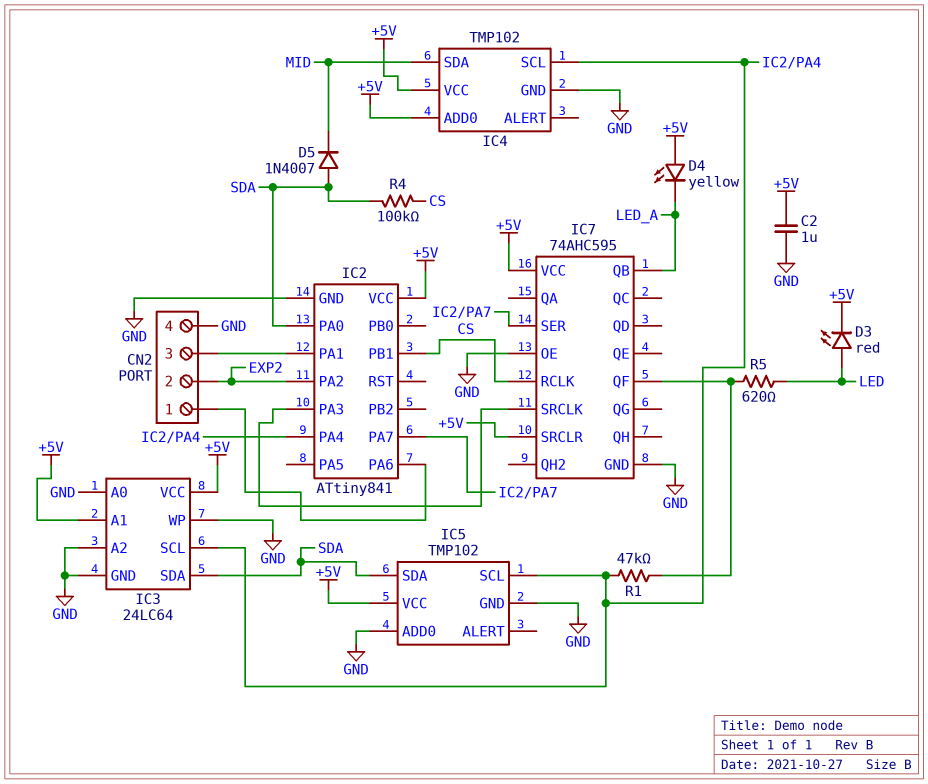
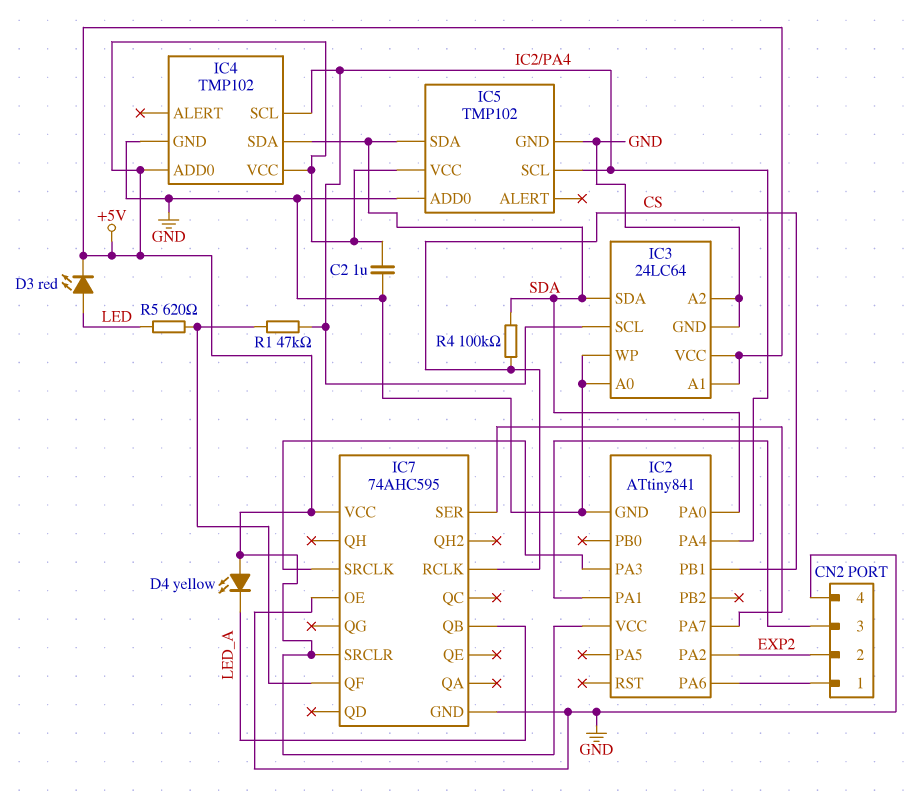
D5: diode 1N4007 (A SDA, K MID) -> none
IC4 pin SDA: MID -> SDA

